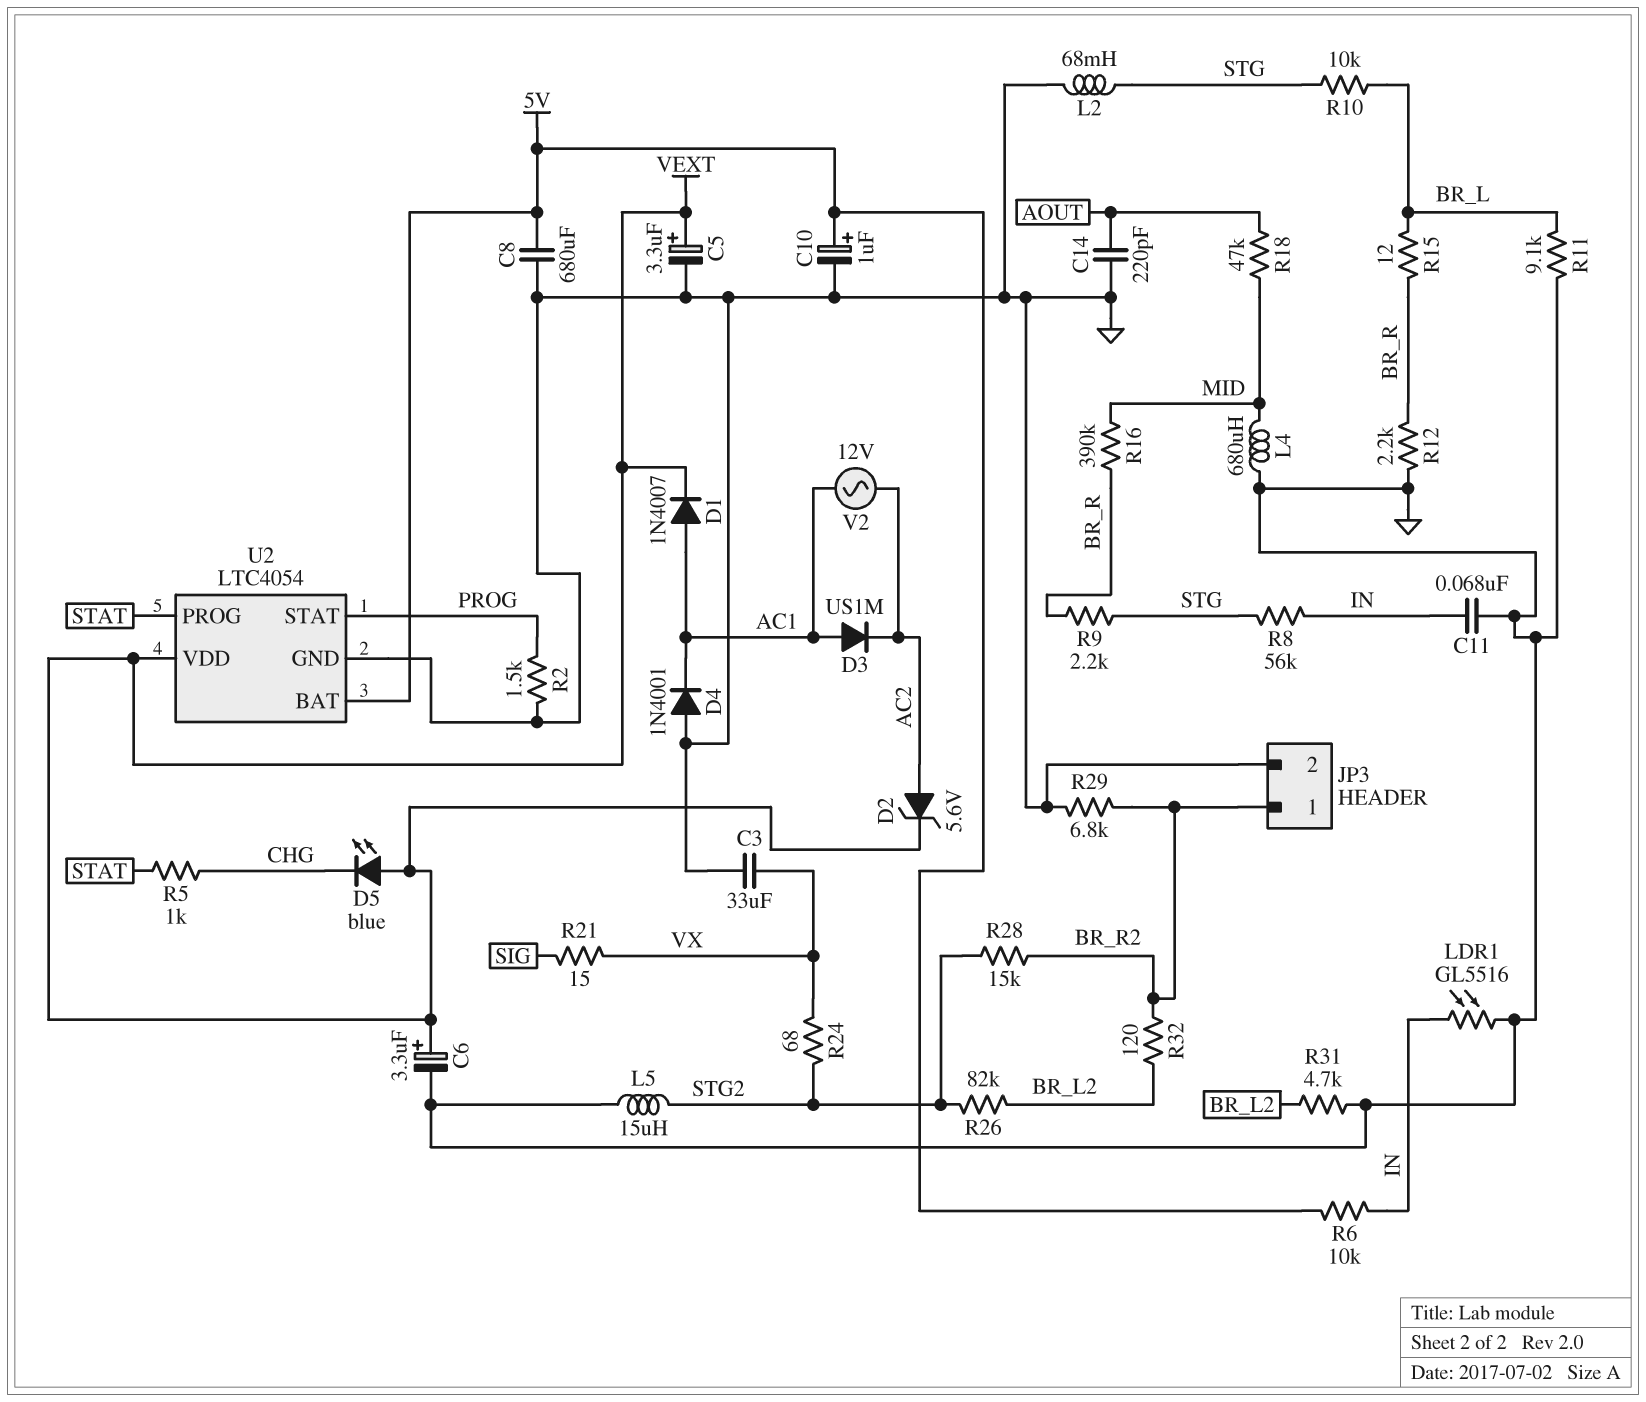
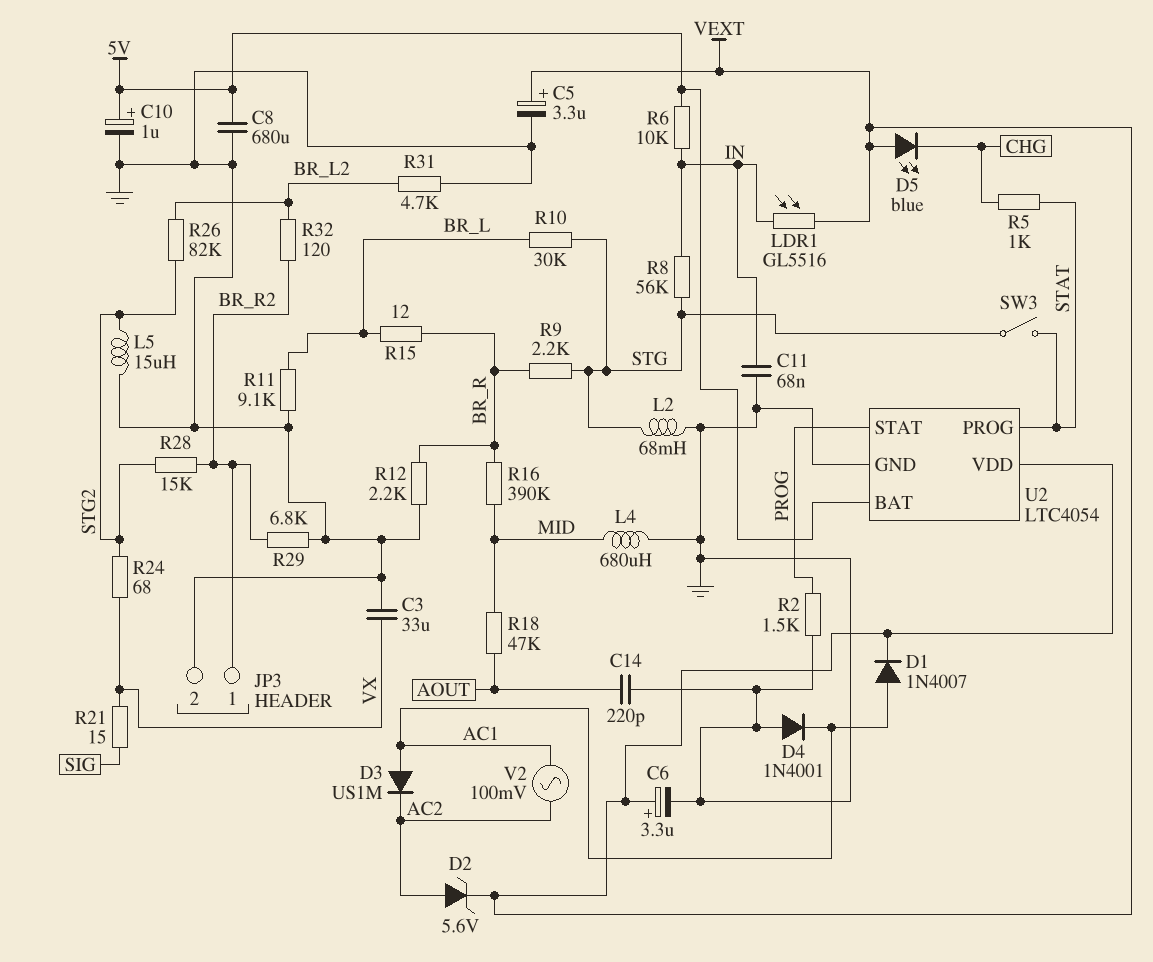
LDR1: GL5516 (GND, IN) -> GL5516 (IN, VEXT)
R10: 10k (BR_L, STG) -> 30k (BR_L, STG)
SW3: none -> switch (STAT, STG)
V2: AC 12V (AC1, AC2) -> AC 100mV (AC1, AC2)

